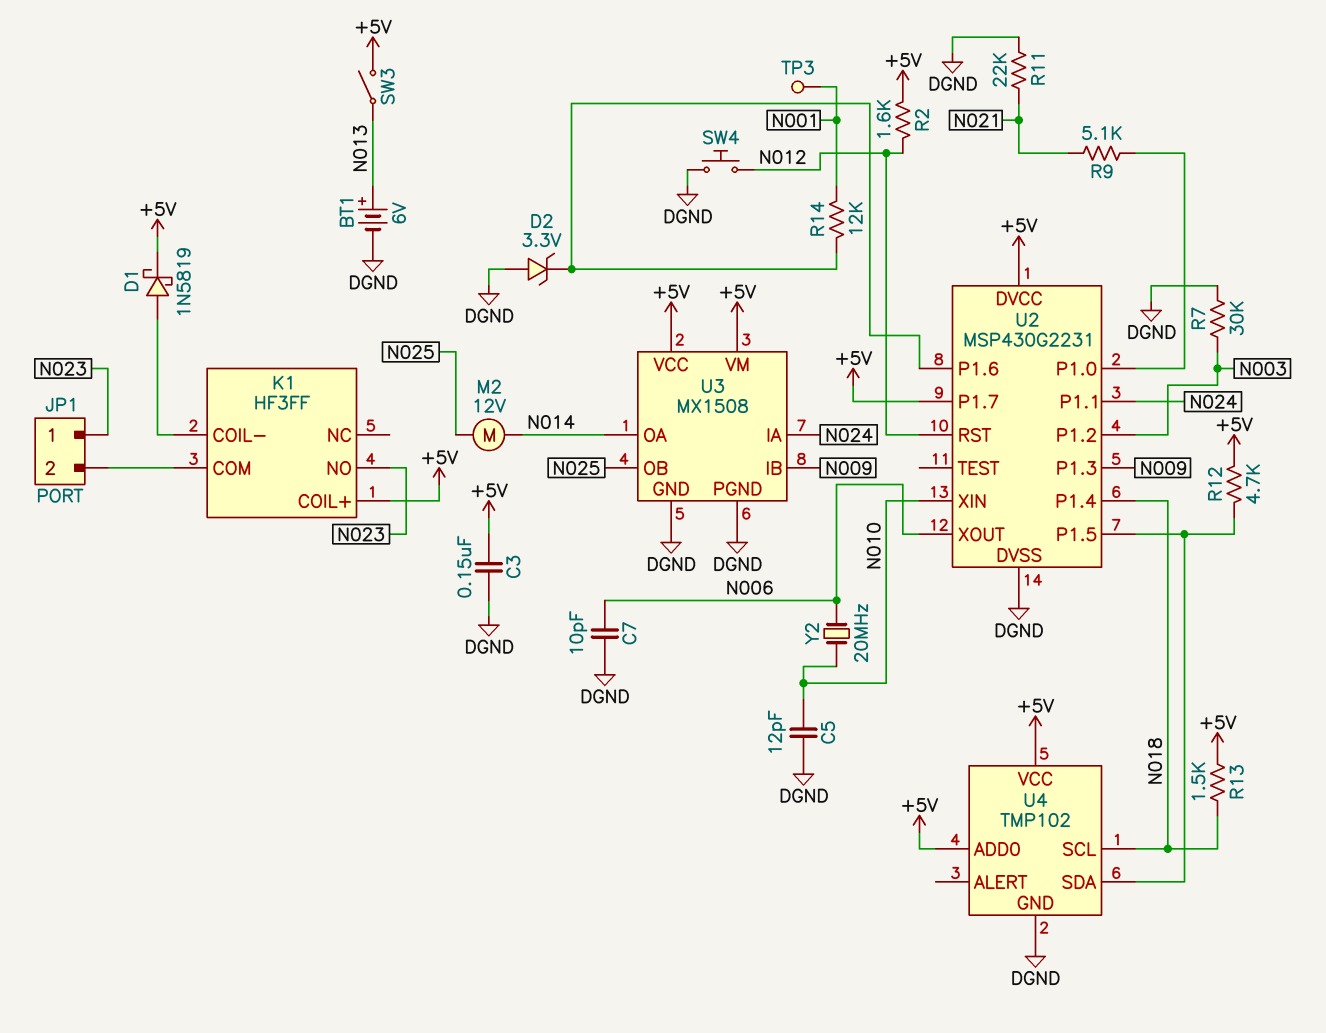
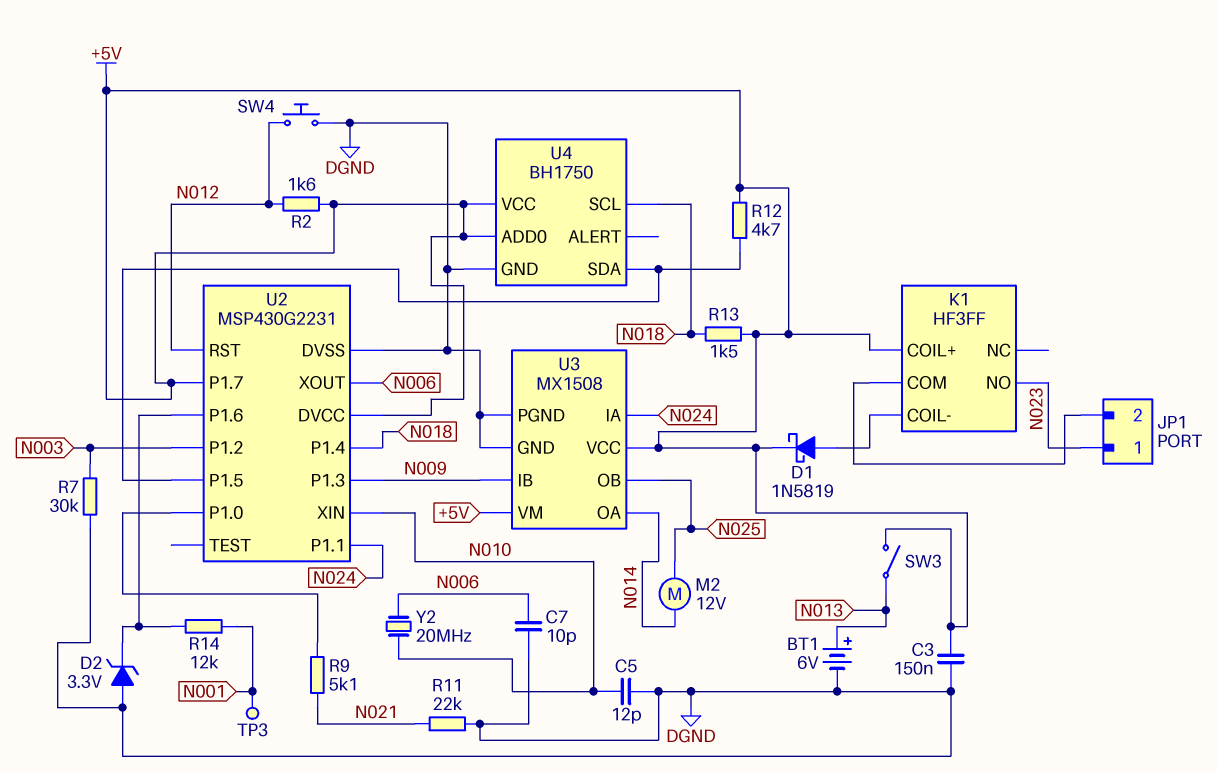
U4: TMP102 -> BH1750

